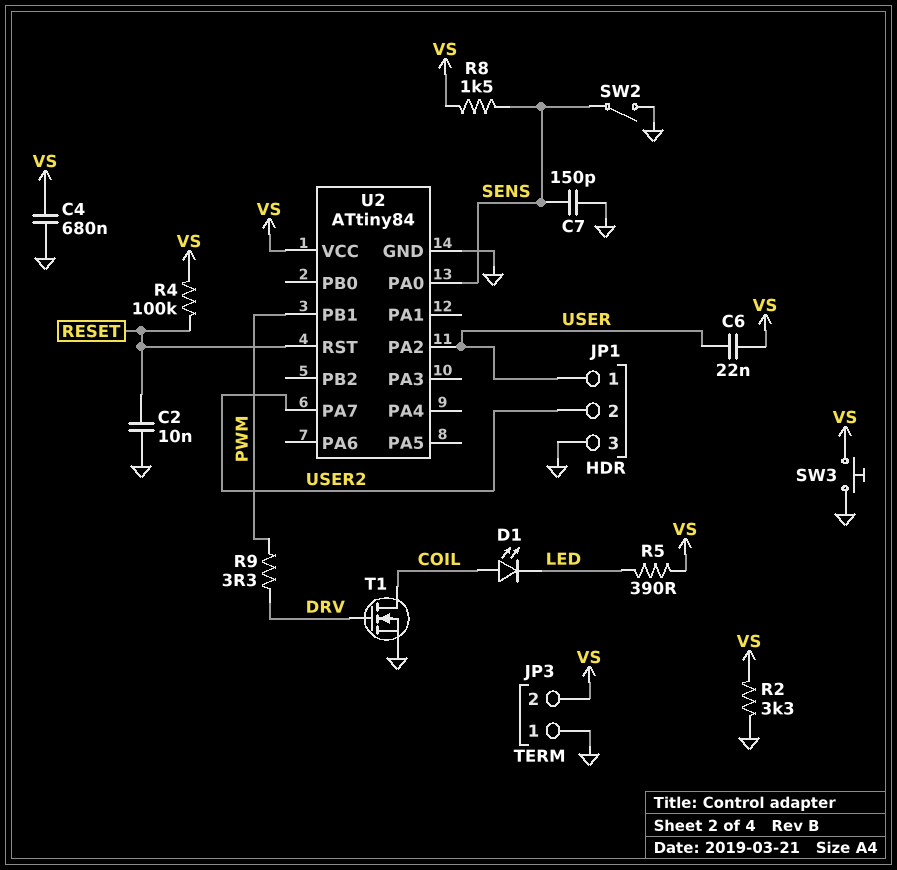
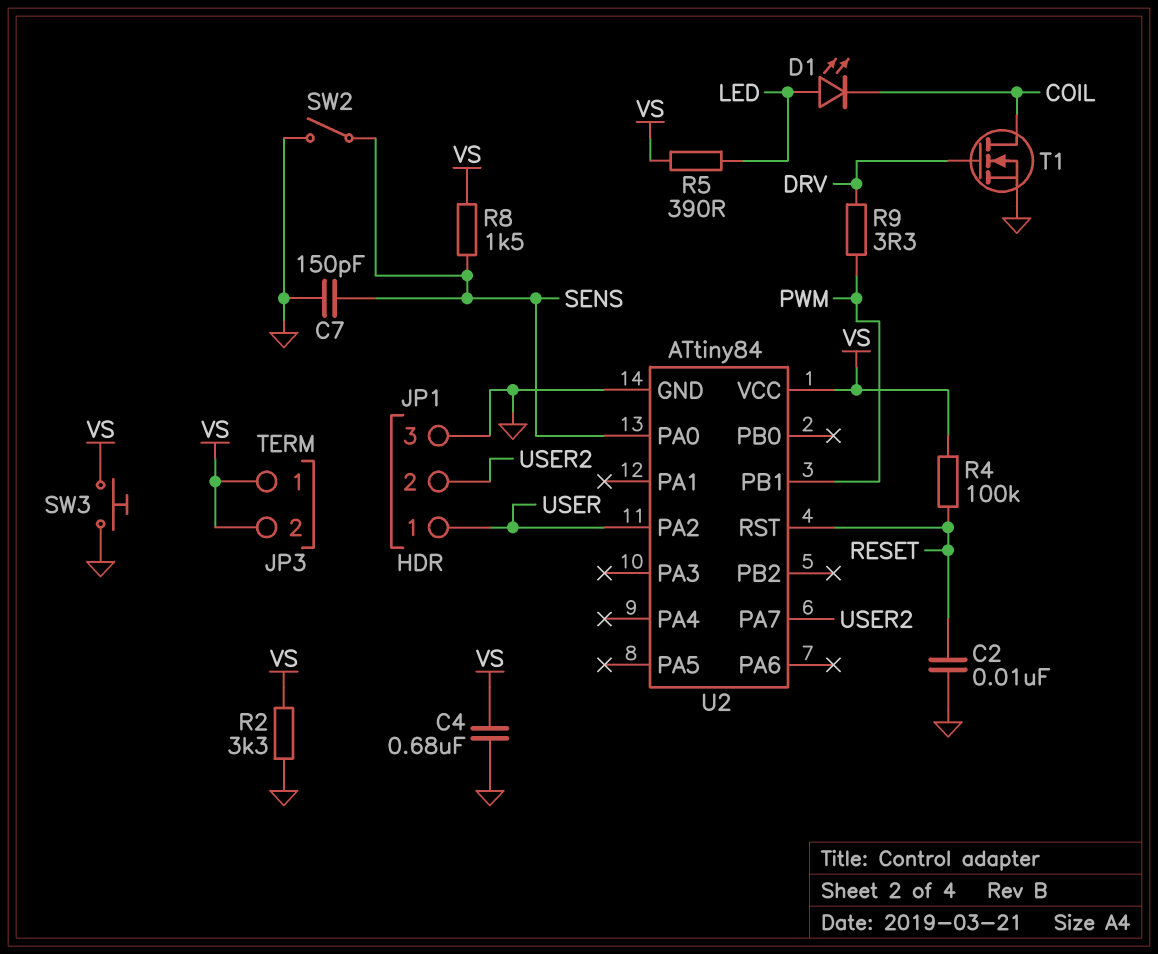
C6: 22nF (USER, VS) -> none
D1: LED (A COIL, K LED) -> LED (A LED, K COIL)
JP3 pin 1: GND -> VS

